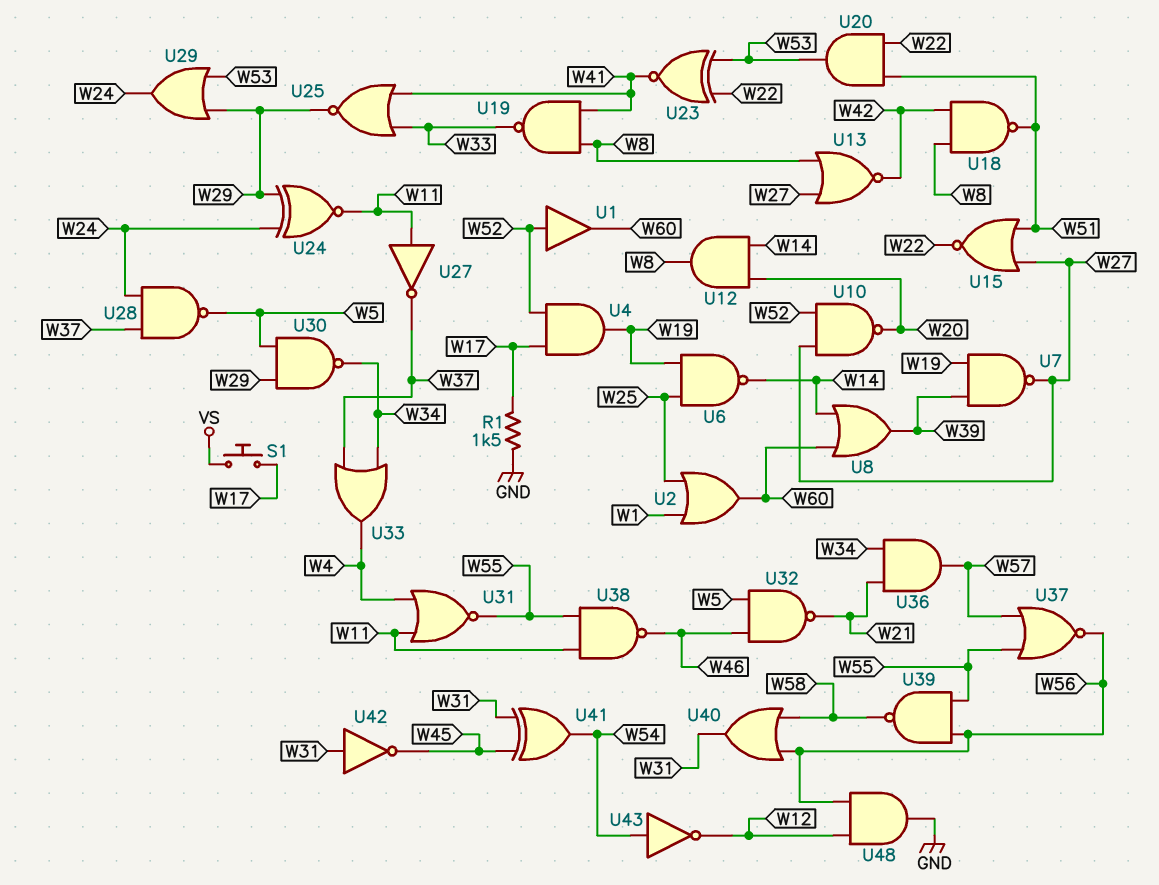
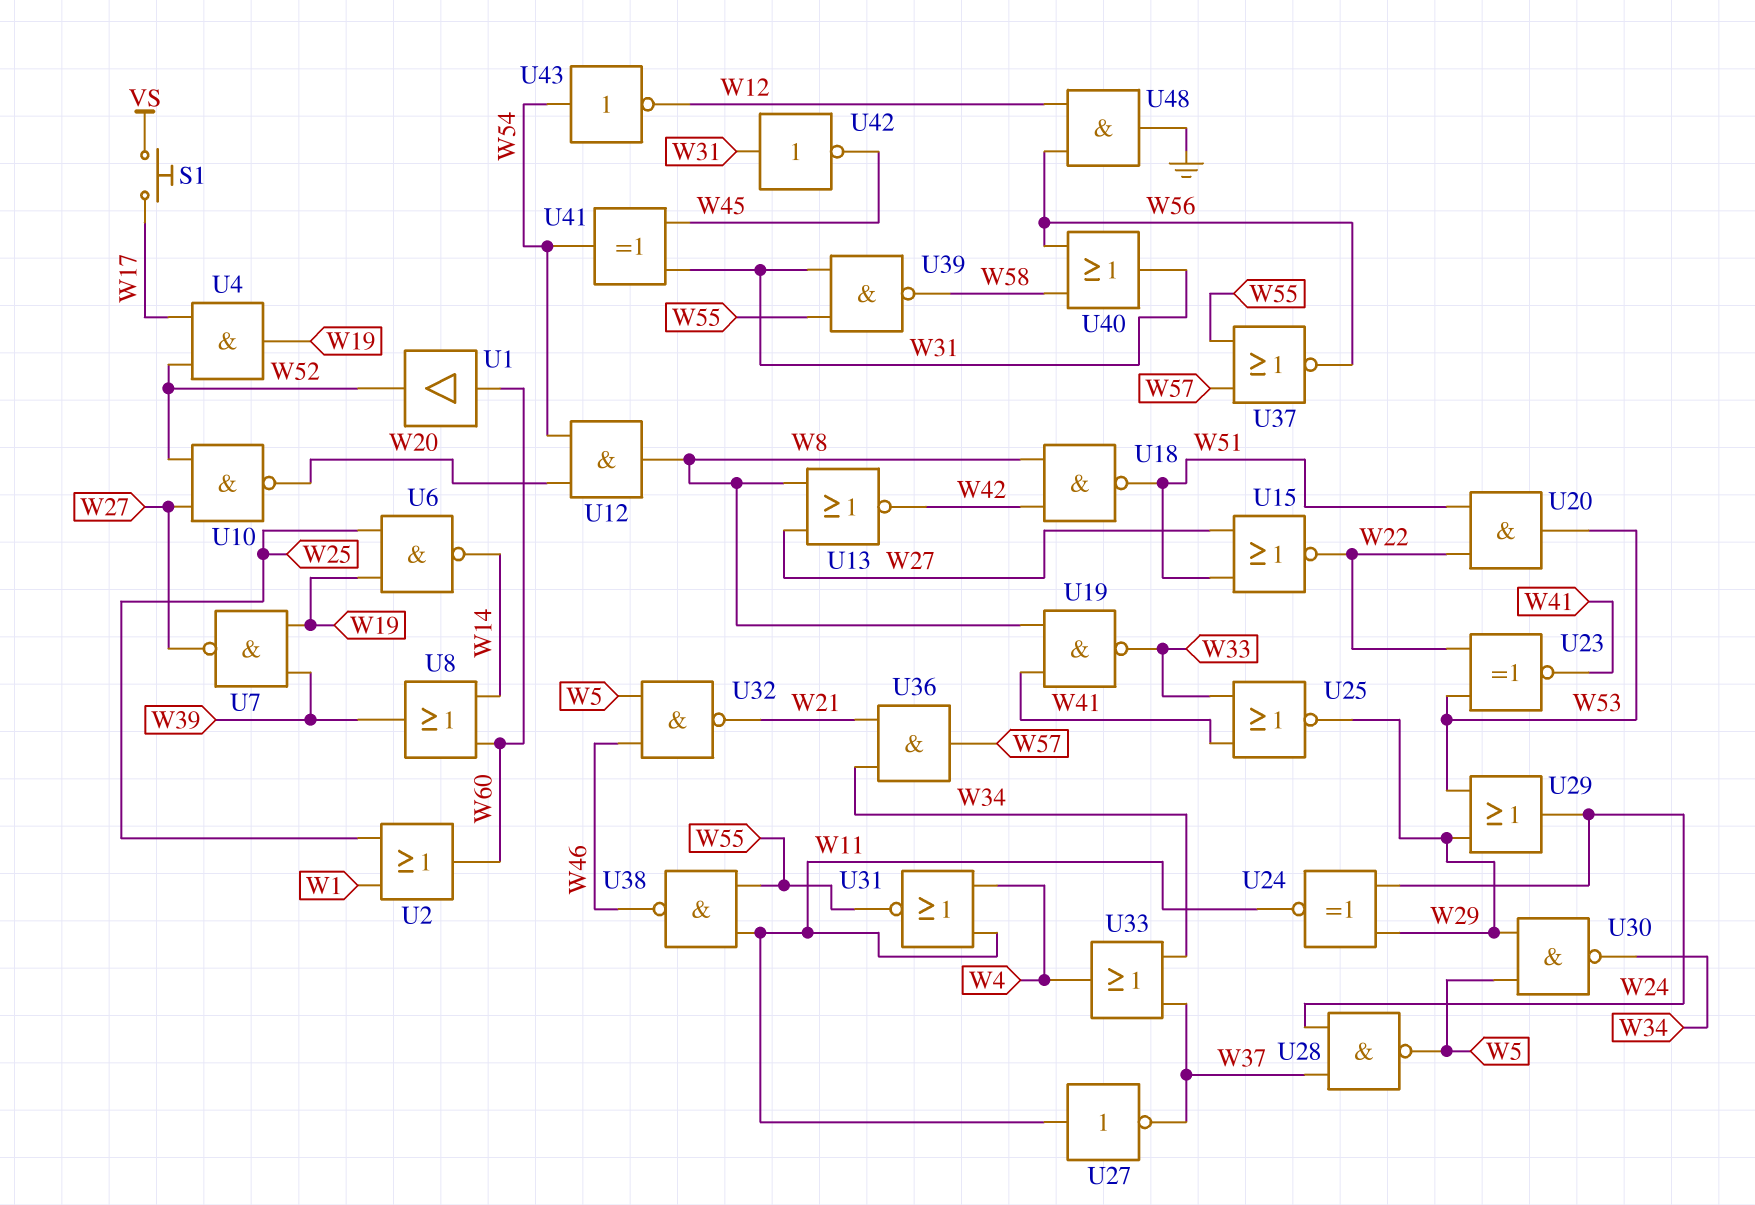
R1: 1.5k (GND, W17) -> none
U1: buffer (in W52, out W60) -> buffer (in W60, out W52)
U12: AND (in W14, in W20, out W8) -> AND (in W20, in W54, out W8)
U39: NAND (in W55, in W56, out W58) -> NAND (in W31, in W55, out W58)

